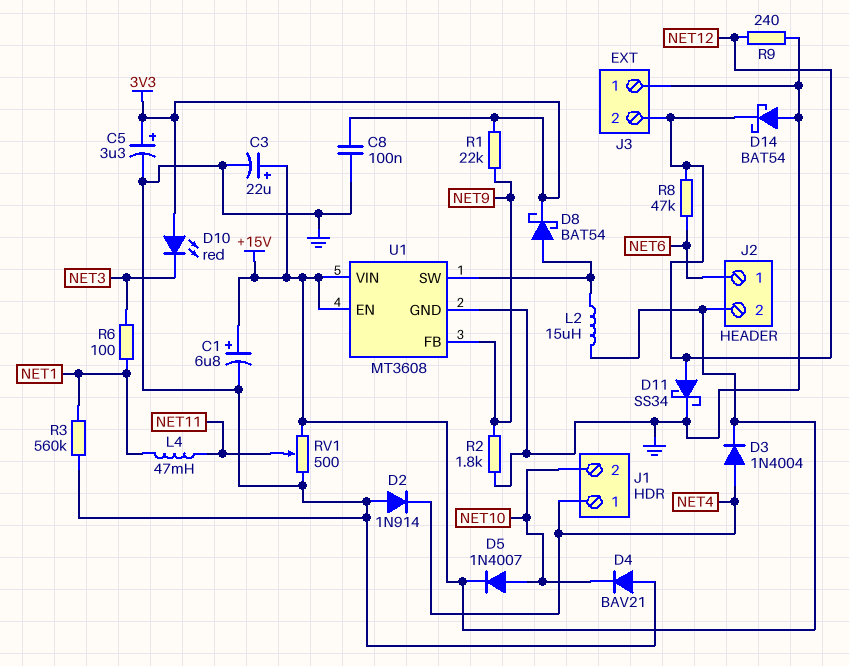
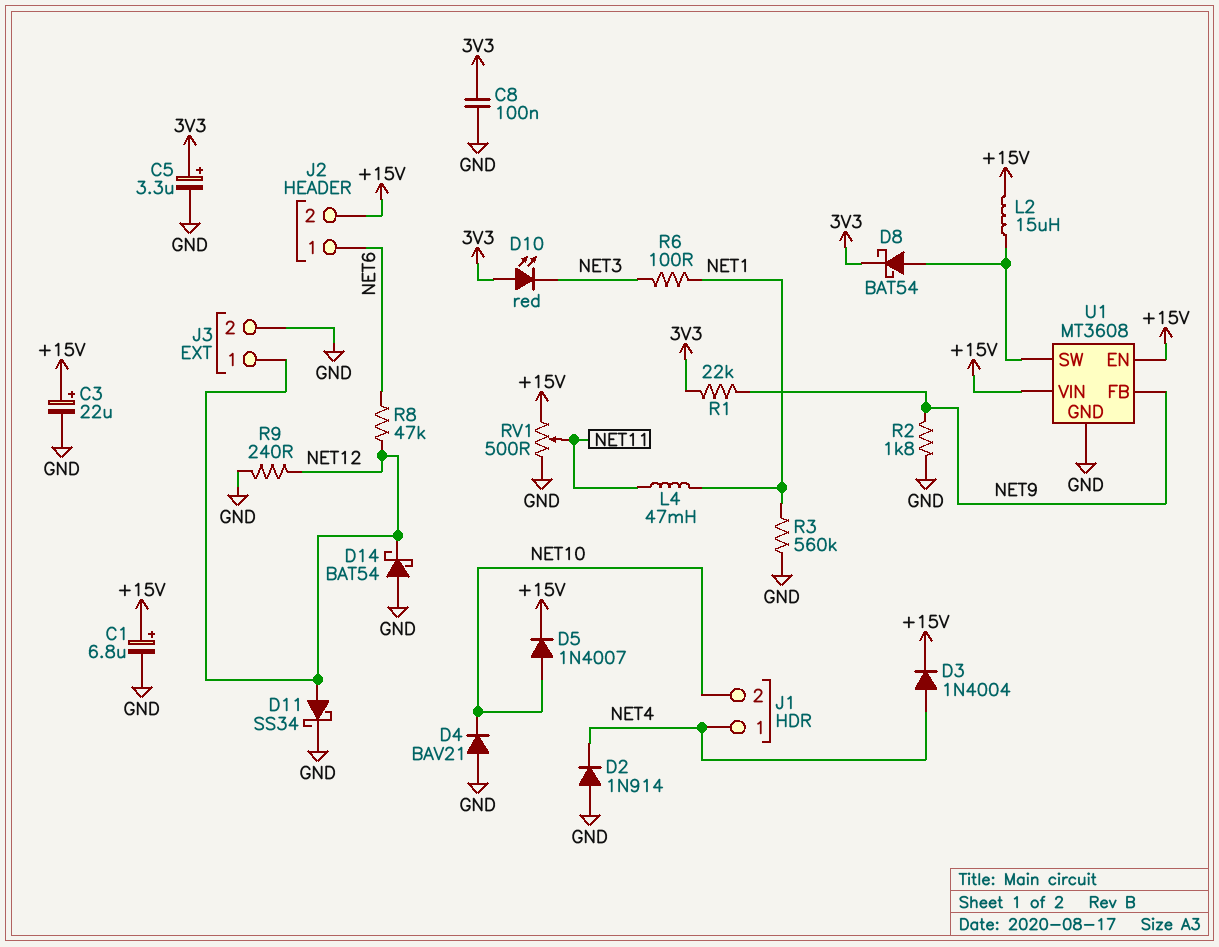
J3 pin 1: GND -> NET12
J3 pin 2: NET12 -> GND

